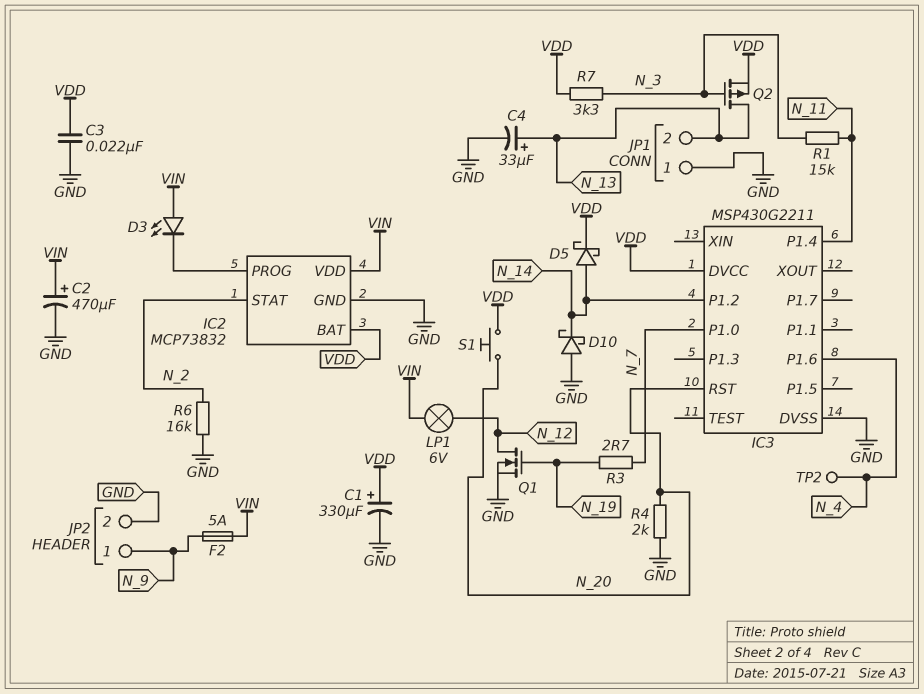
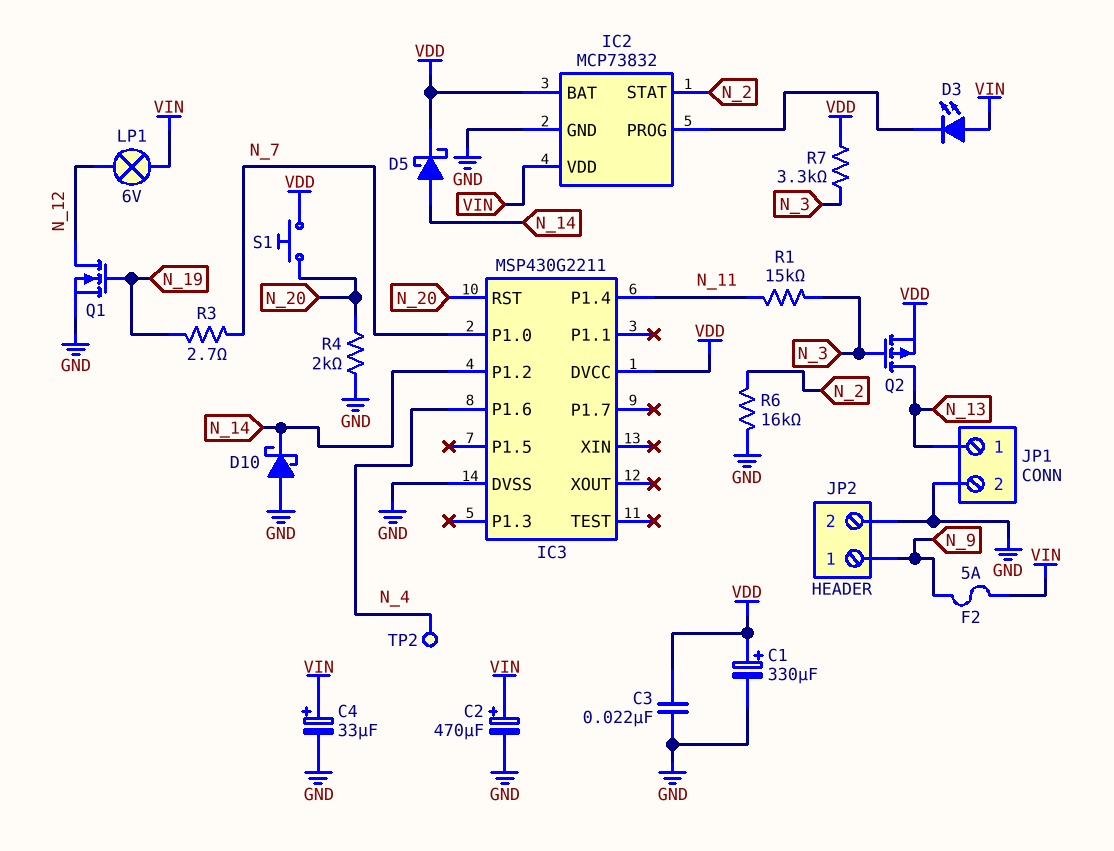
C4: 33uF (plus N_13, minus GND) -> 33uF (plus VIN, minus GND)
JP1 pin 1: GND -> N_13
JP1 pin 2: N_13 -> GND

